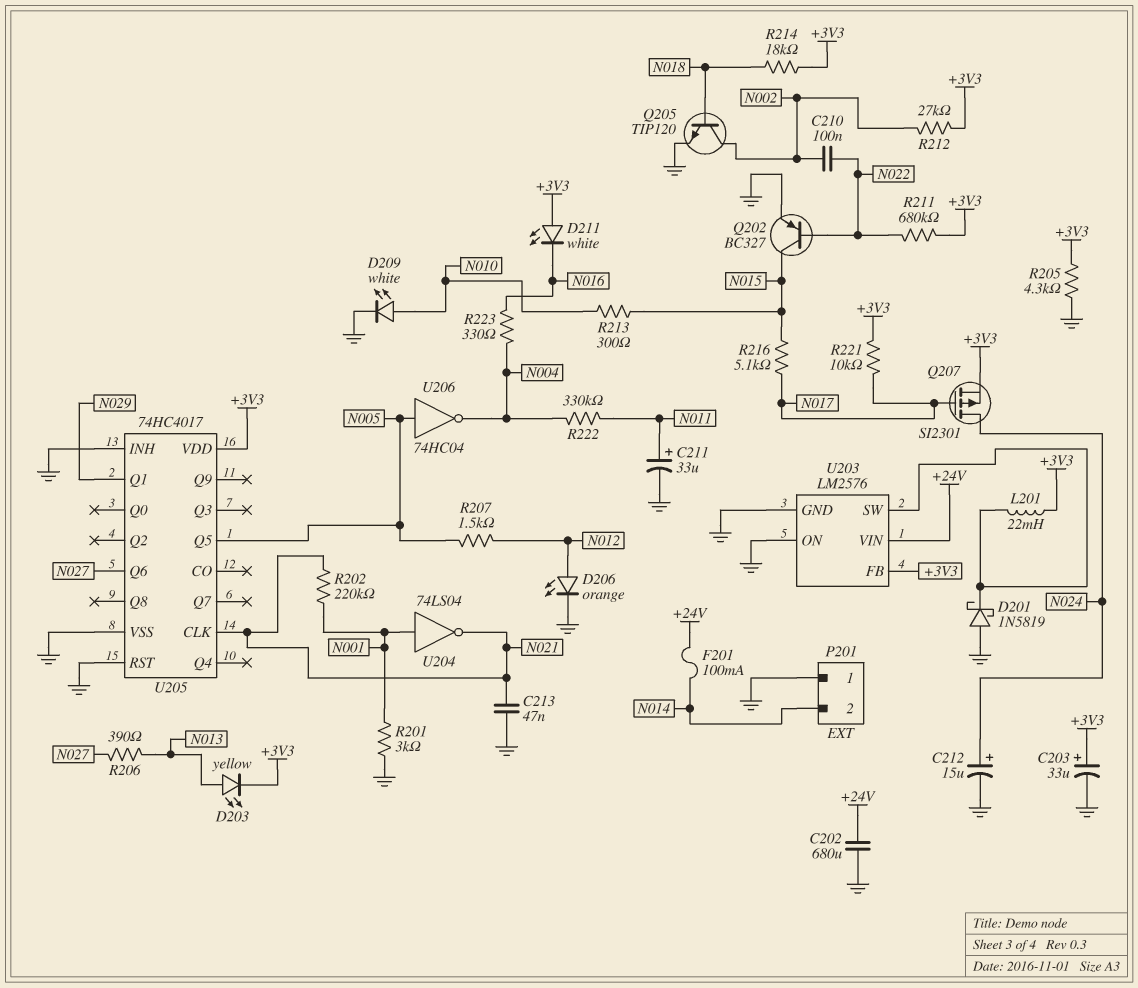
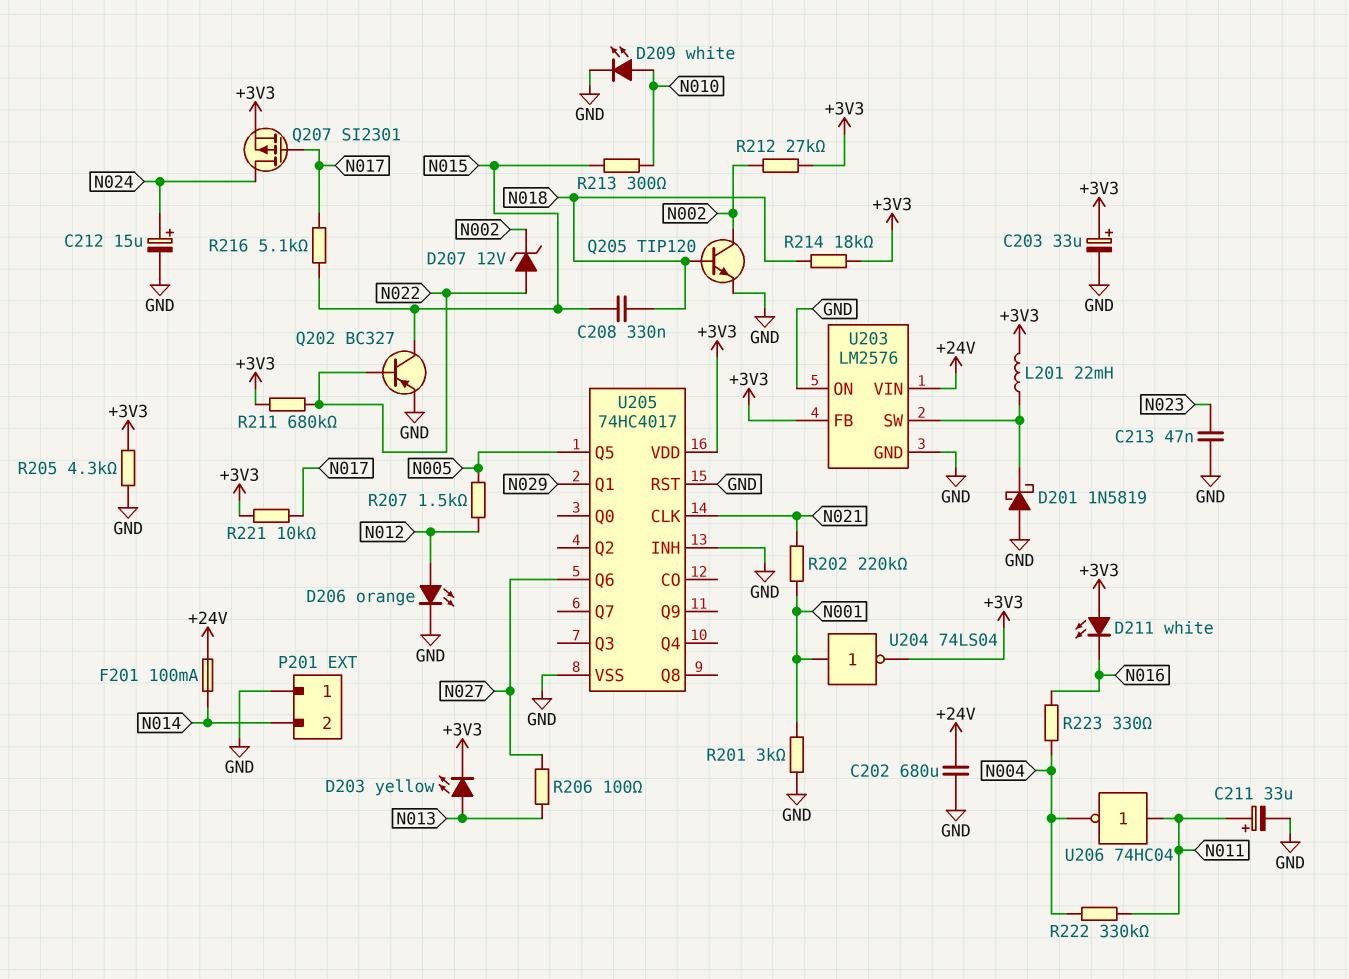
C208: none -> 330nF (N015, N018)
C210: 100nF (N002, N022) -> none
C213: 47nF (GND, N021) -> 47nF (GND, N023)
D207: none -> zener 12V (A N022, K N002)
R206: 390 (N013, N027) -> 100 (N013, N027)
U204: NOT 74LS04 (in N001, out N021) -> NOT 74LS04 (in N001, out +3V3)
U206: NOT 74HC04 (in N005, out N004) -> NOT 74HC04 (in N011, out N004)

